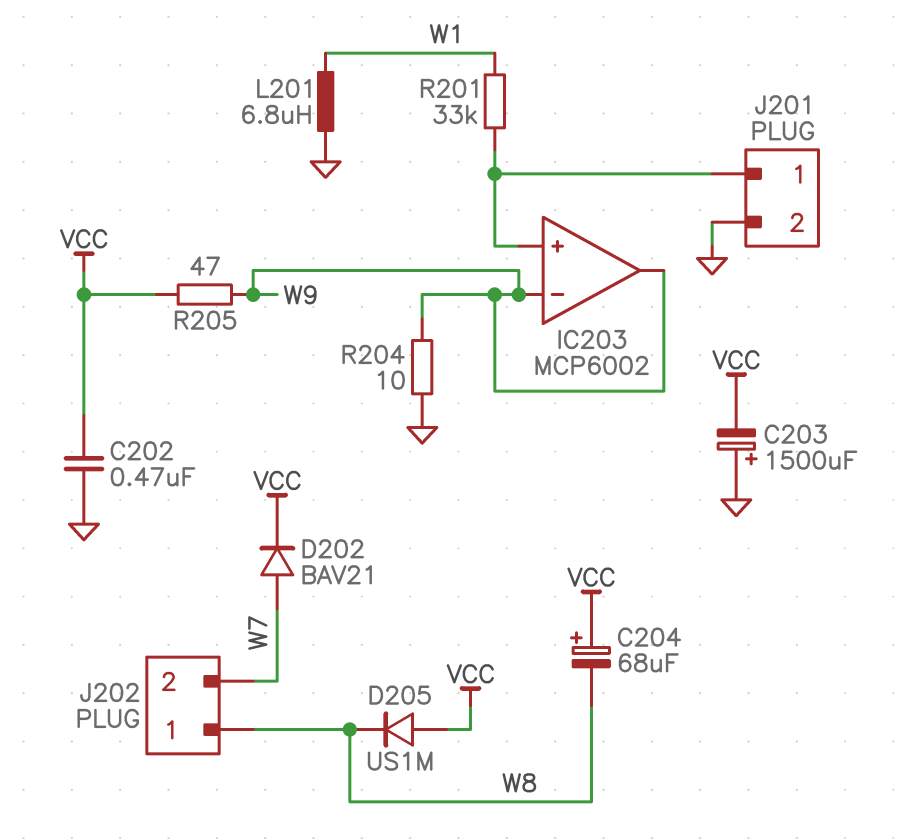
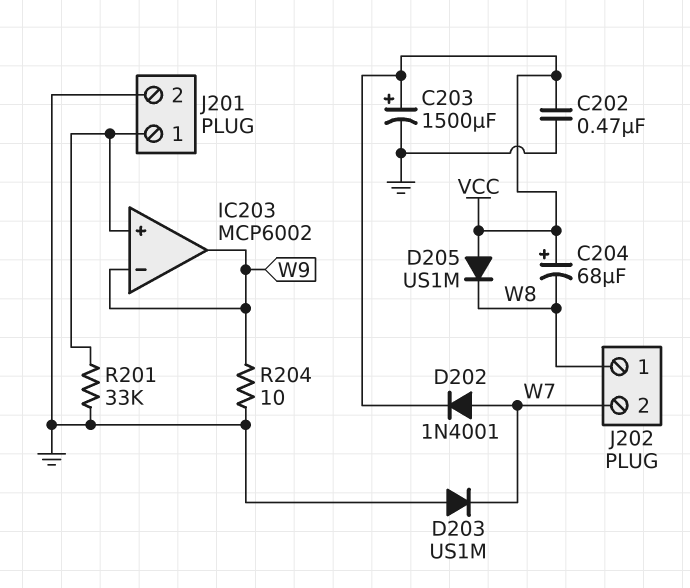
C203: 1500uF (plus GND, minus VCC) -> 1500uF (plus VCC, minus GND)
D202: diode BAV21 (A W7, K VCC) -> diode 1N4001 (A W7, K VCC)
D203: none -> diode US1M (A GND, K W7)
L201: 6.8uH (GND, W1) -> none
R201: 33k (IC203/in+, W1) -> 33k (GND, IC203/in+)
R205: 47 (VCC, W9) -> none

